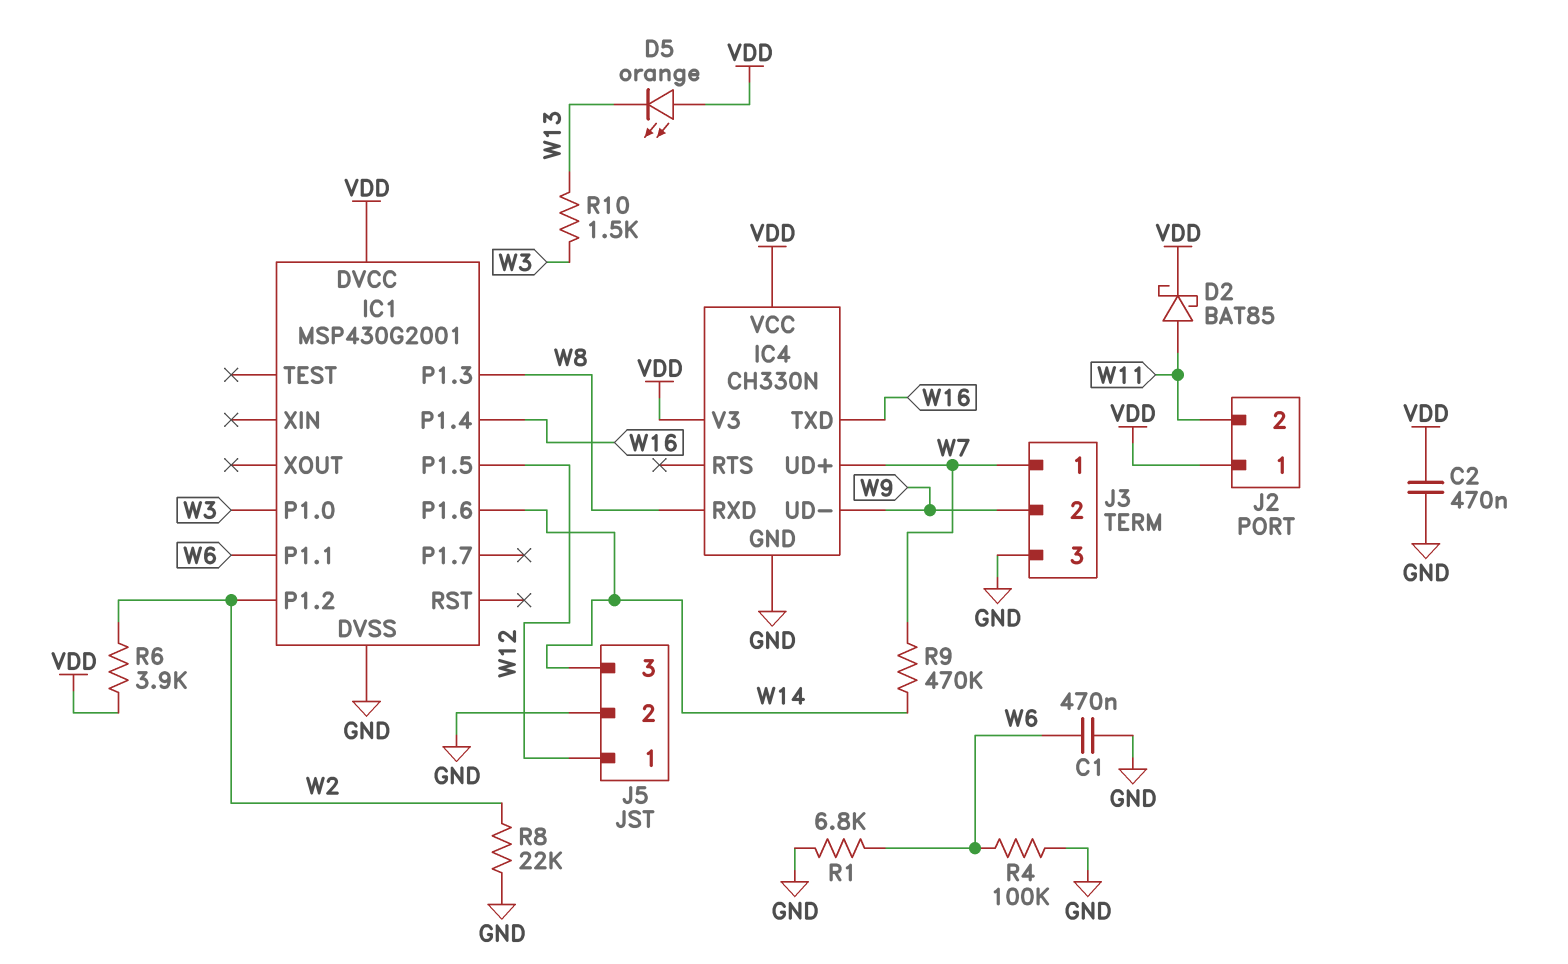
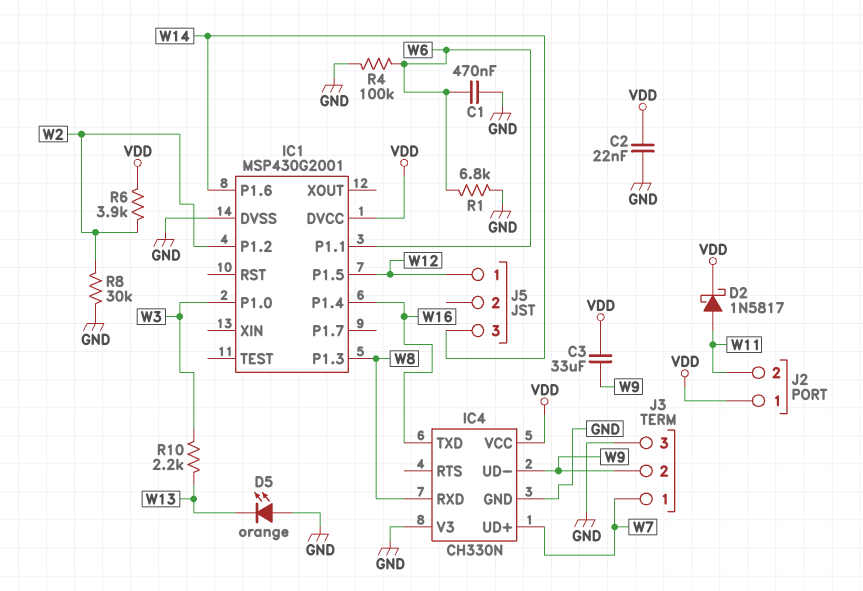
C2: 470nF (GND, VDD) -> 22nF (GND, VDD)
C3: none -> 33uF (VDD, W9)
D2: schottky BAT85 (A W11, K VDD) -> schottky 1N5817 (A W11, K VDD)
D5: LED orange (A VDD, K W13) -> LED orange (A GND, K W13)
IC4 pin V3: VDD -> GND
J5 pin 2: GND -> none
R8: 22k (GND, W2) -> 30k (GND, W2)
R9: 470k (W7, W14) -> none
R10: 1.5k (W3, W13) -> 2.2k (W3, W13)

